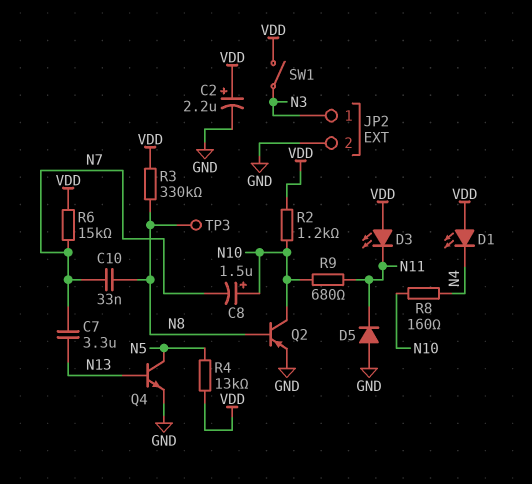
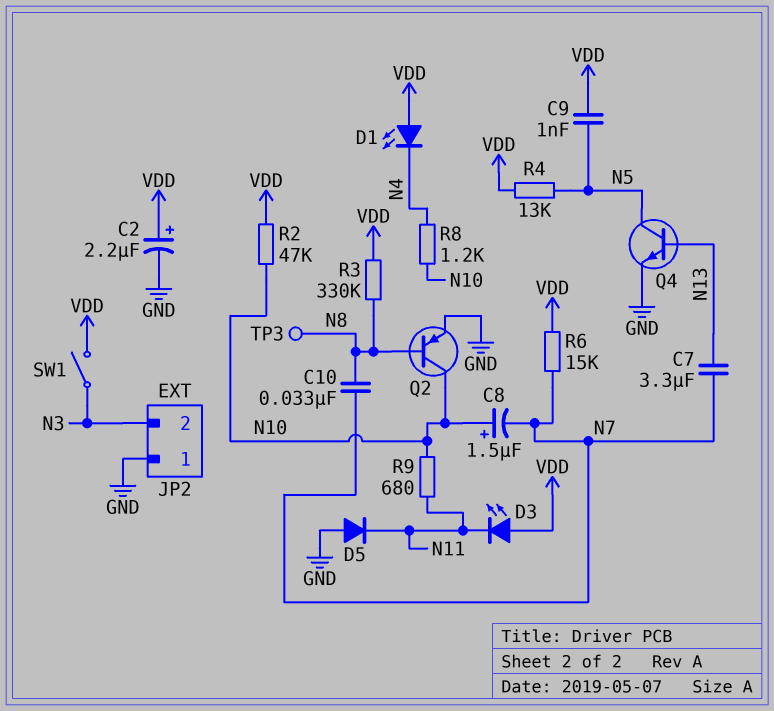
C9: none -> 1nF (N5, VDD)
JP2 pin 1: N3 -> GND
JP2 pin 2: GND -> N3
R2: 1.2k (N10, VDD) -> 47k (N10, VDD)
R8: 160 (N4, N10) -> 1.2k (N4, N10)

